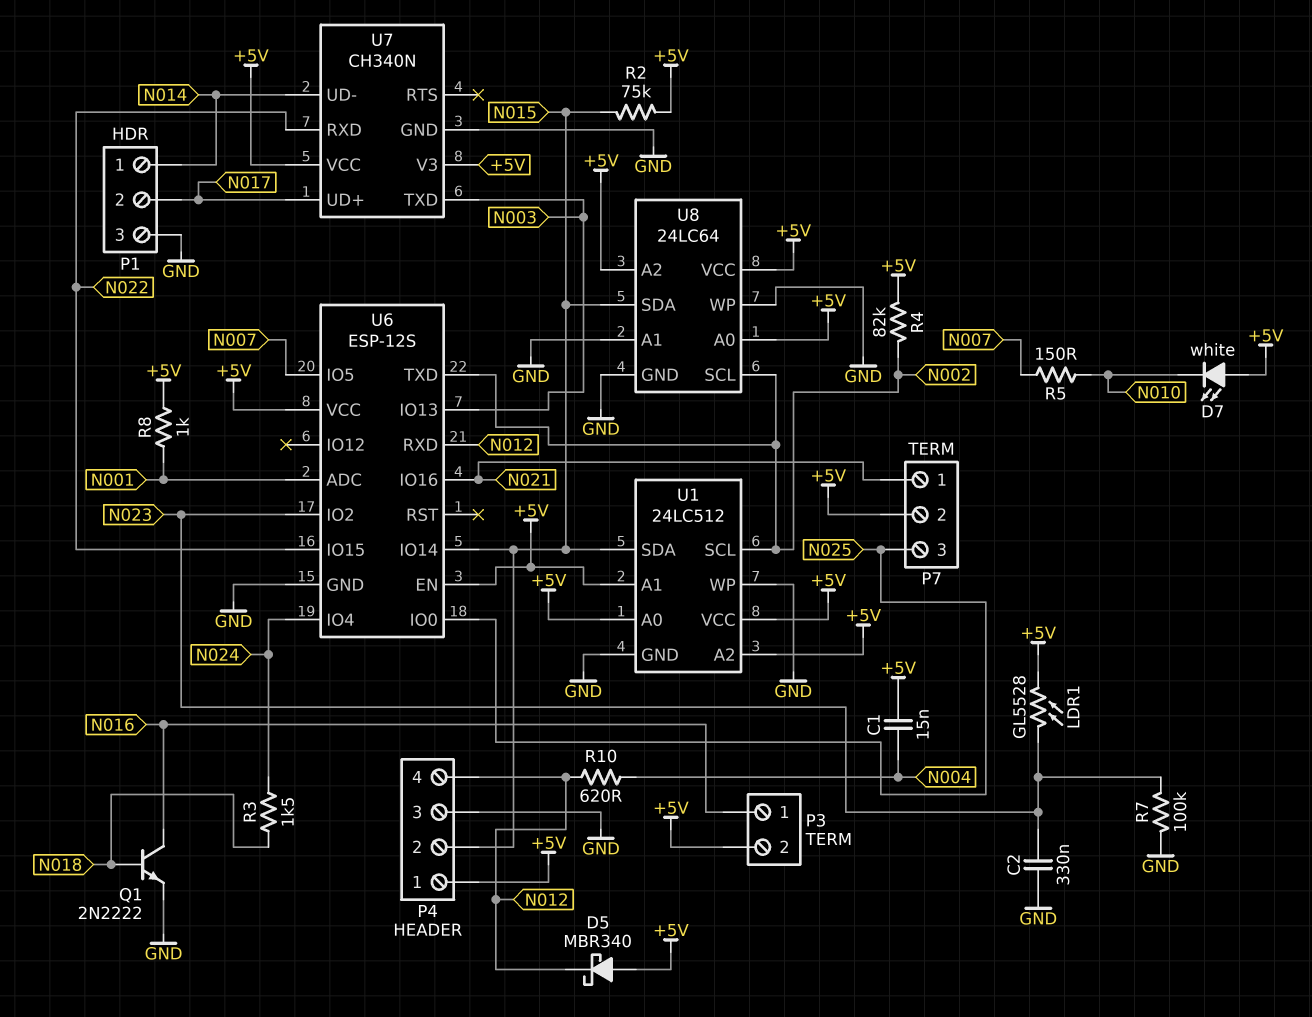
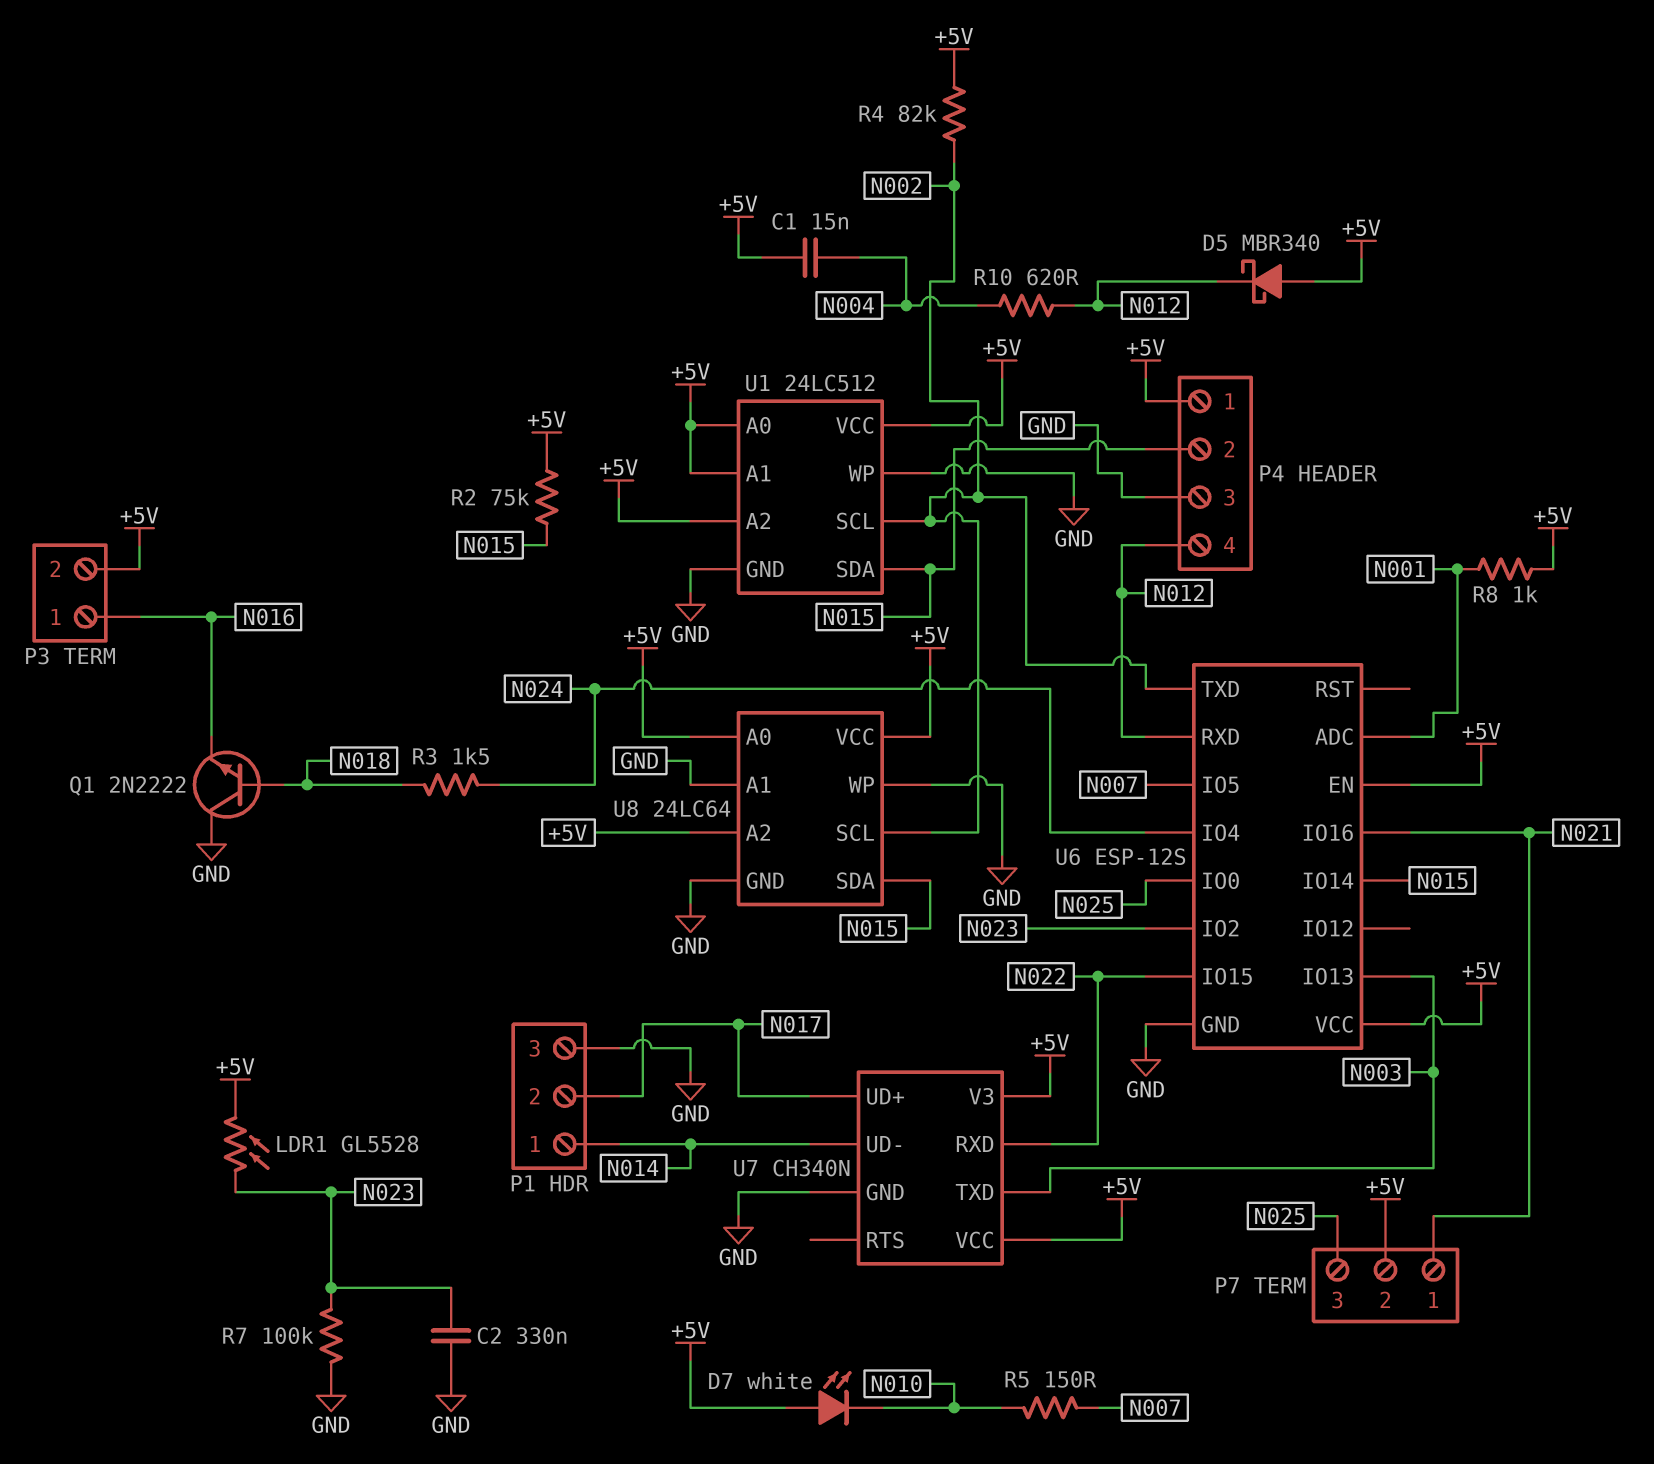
Q1: NPN 2N2222 (B N018, C N016, E GND) -> NPN 2N2222 (B N018, C GND, E N016)

